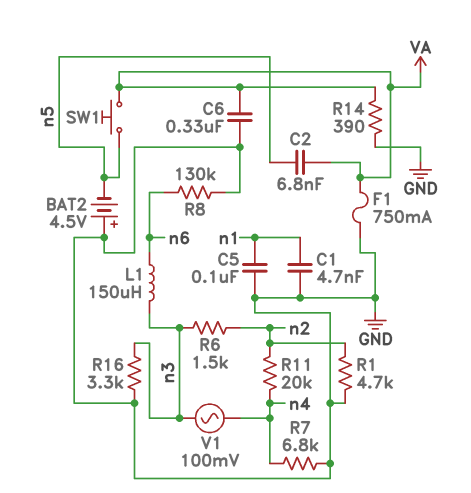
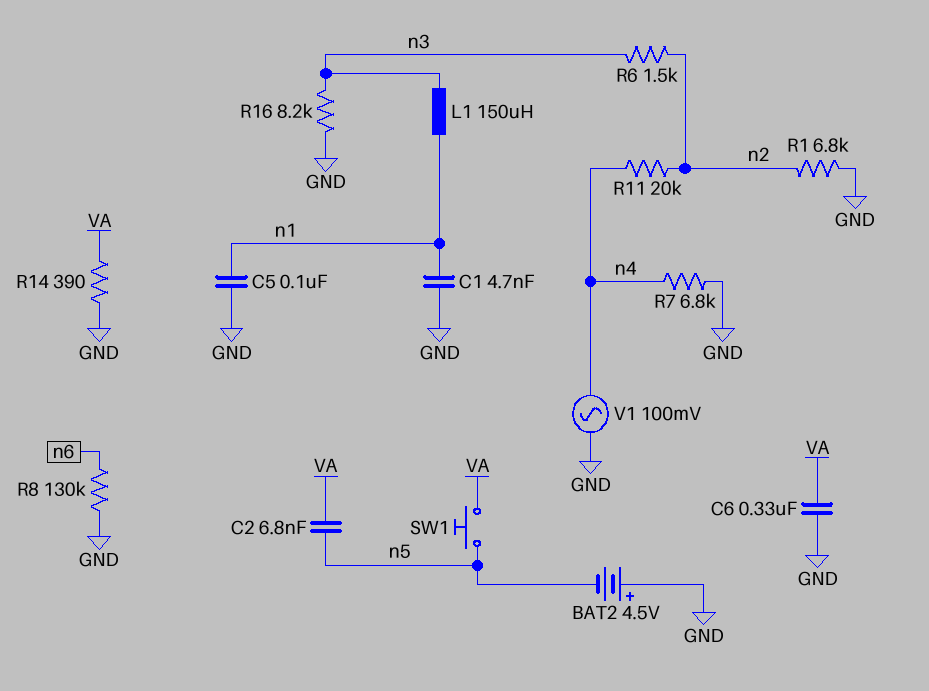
F1: 750mA (GND, VA) -> none
L1: 150uH (n3, n6) -> 150uH (n1, n3)
R1: 4.7k (GND, n2) -> 6.8k (GND, n2)
R16: 3.3k (GND, n3) -> 8.2k (GND, n3)
V1: AC 100mV (n3, n4) -> AC 100mV (GND, n4)

